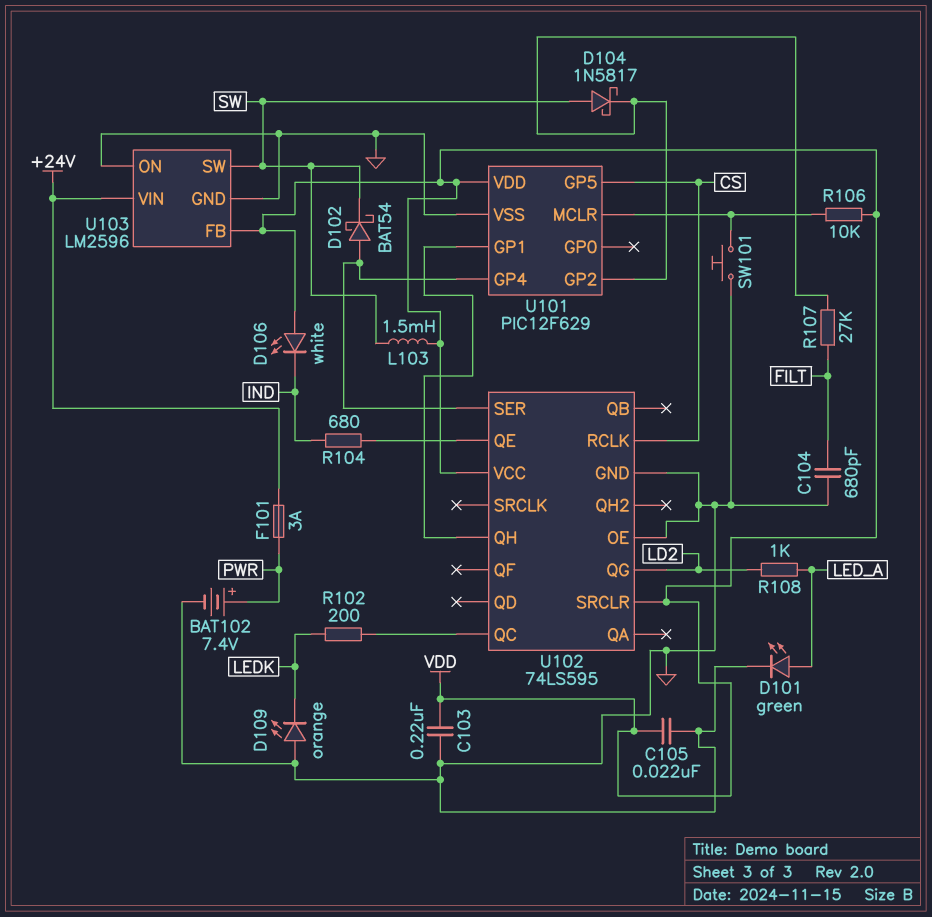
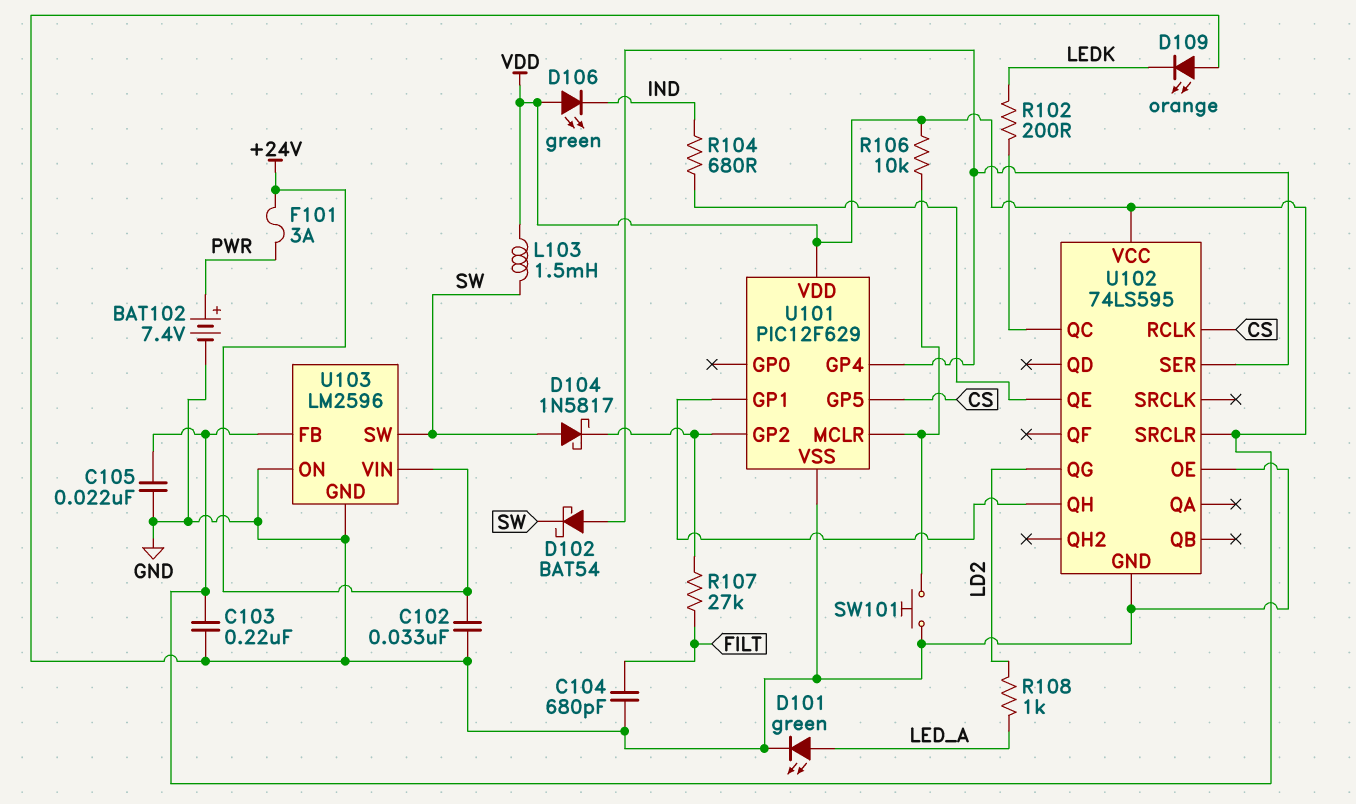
C102: none -> 33nF (+24V, GND)
D106: LED white (A VDD, K IND) -> LED green (A VDD, K IND)

